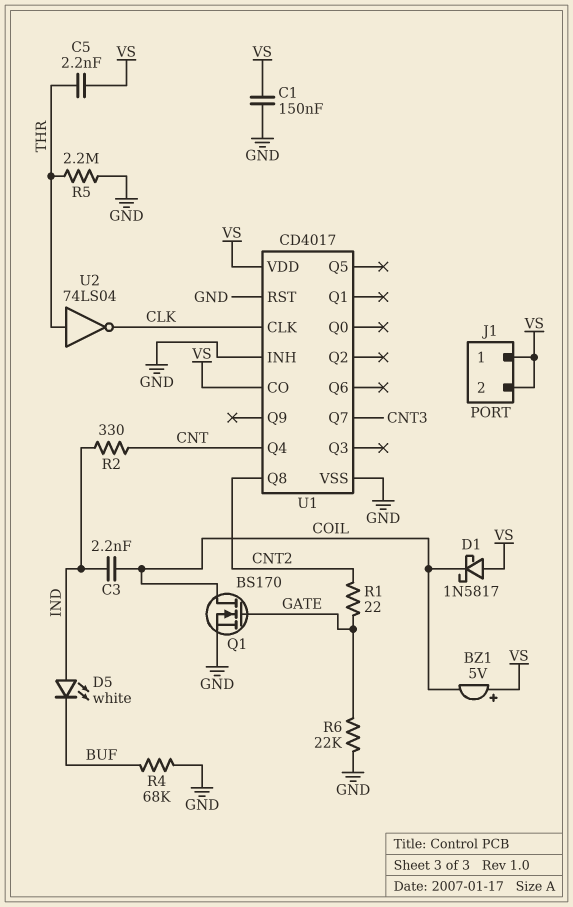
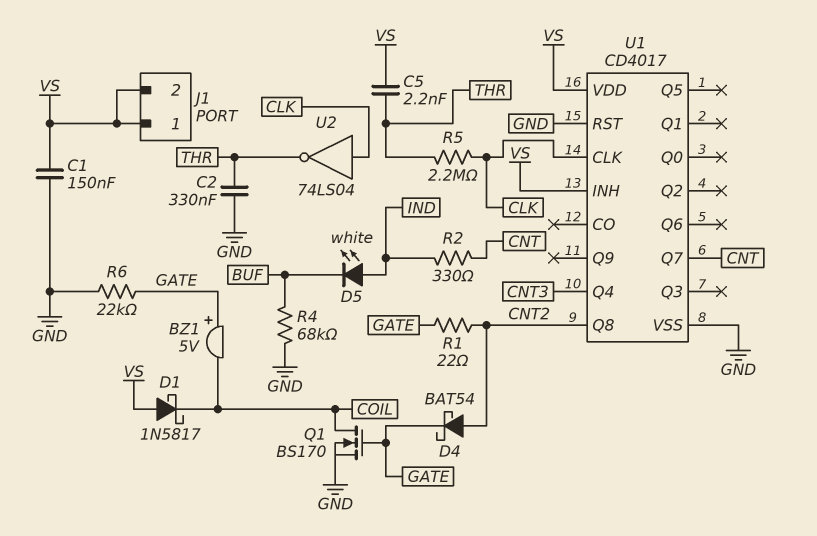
BZ1: buzzer 5V (plus VS, minus COIL) -> buzzer 5V (plus GATE, minus COIL)
C2: none -> 330nF (GND, THR)
C3: 2.2nF (COIL, IND) -> none
D4: none -> schottky BAT54 (A CNT2, K GATE)
R5: 2.2M (GND, THR) -> 2.2M (CLK, THR)
U1 pin CO: VS -> none
U1 pin INH: GND -> VS
U1 pin Q4: CNT -> CNT3
U1 pin Q7: CNT3 -> CNT
U2: NOT 74LS04 (in THR, out CLK) -> NOT 74LS04 (in CLK, out THR)

